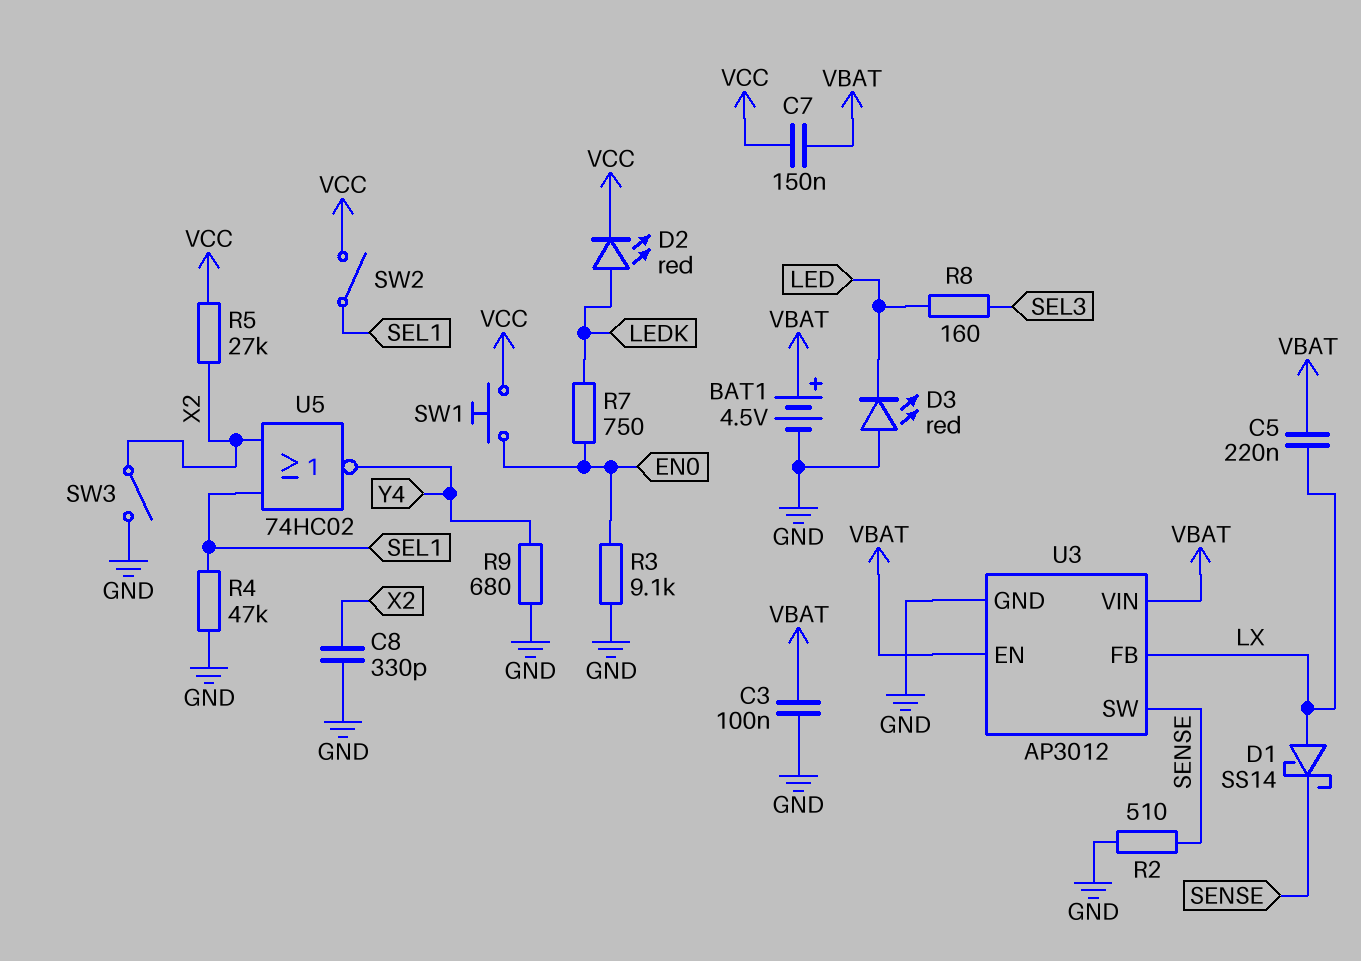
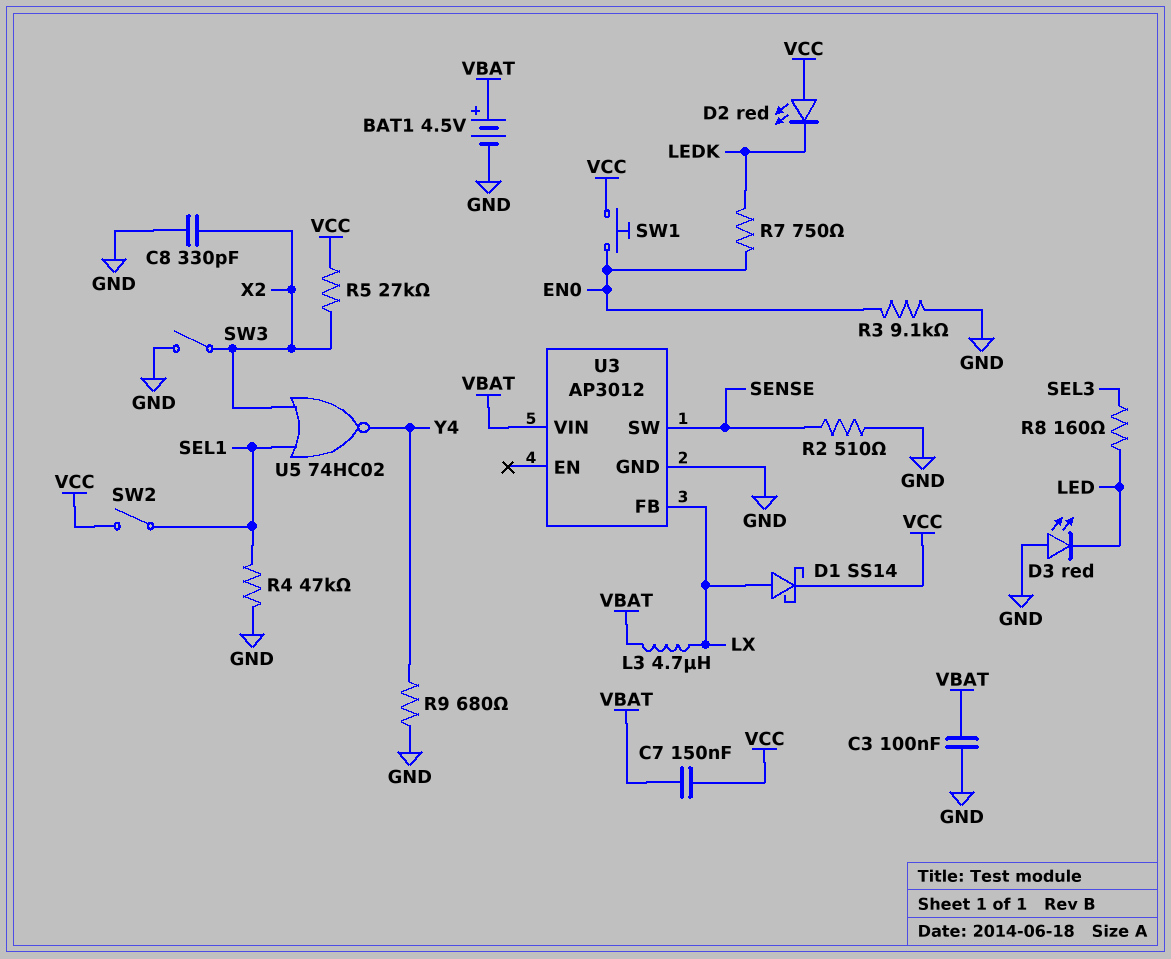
C5: 220nF (LX, VBAT) -> none
D1: schottky SS14 (A LX, K SENSE) -> schottky SS14 (A LX, K VCC)
D2: LED red (A LEDK, K VCC) -> LED red (A VCC, K LEDK)
L3: none -> 4.7uH (LX, VBAT)
U3 pin EN: VBAT -> none

